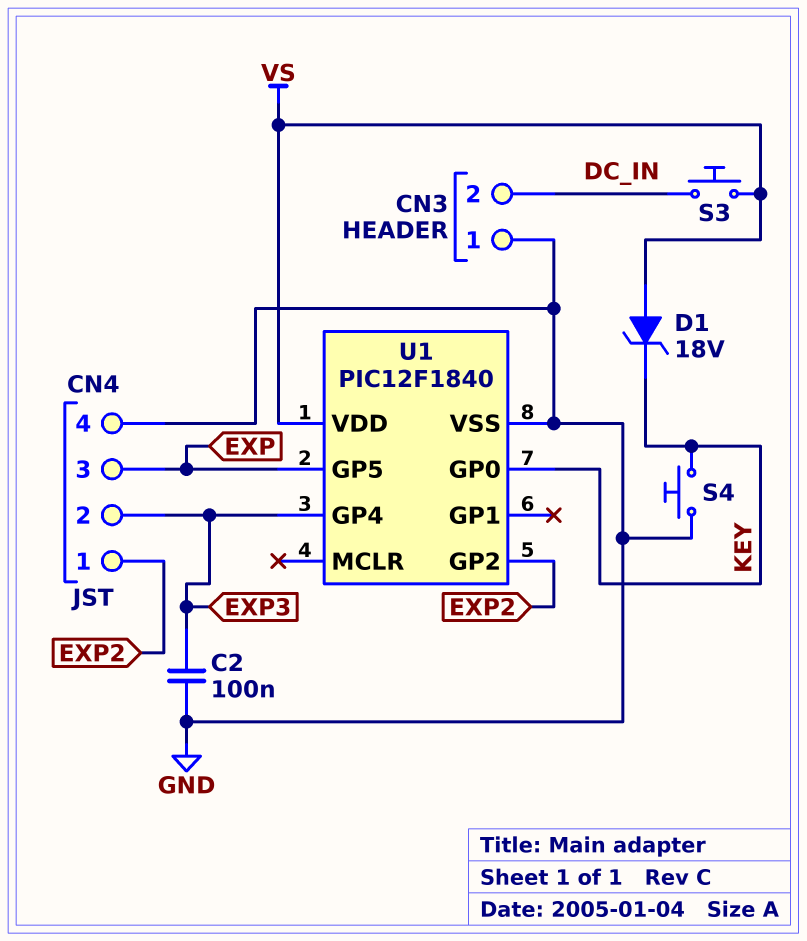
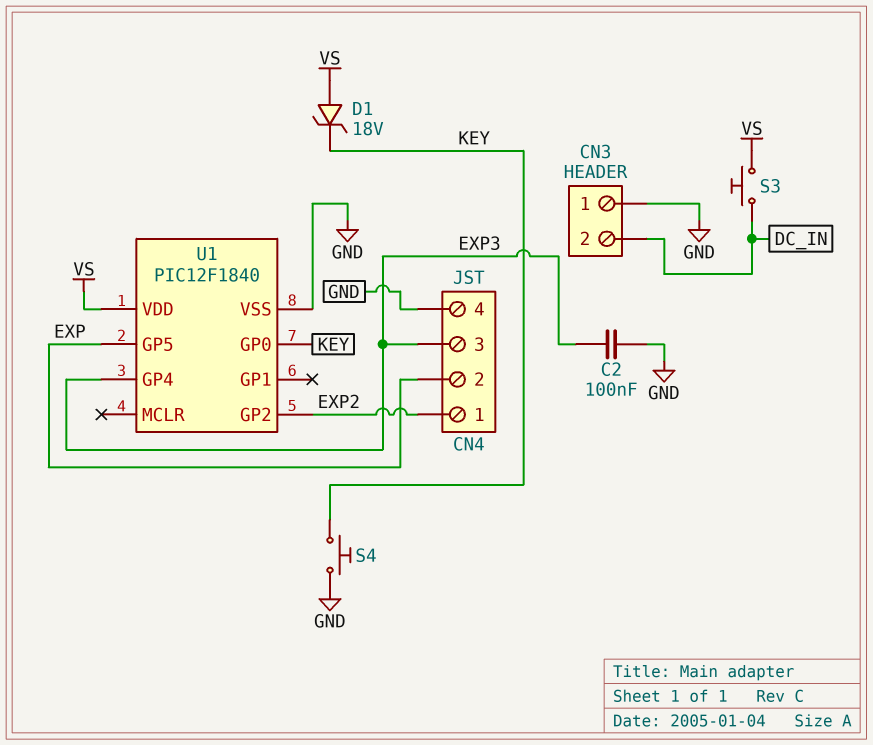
CN4 pin 2: EXP3 -> EXP
CN4 pin 3: EXP -> EXP3

